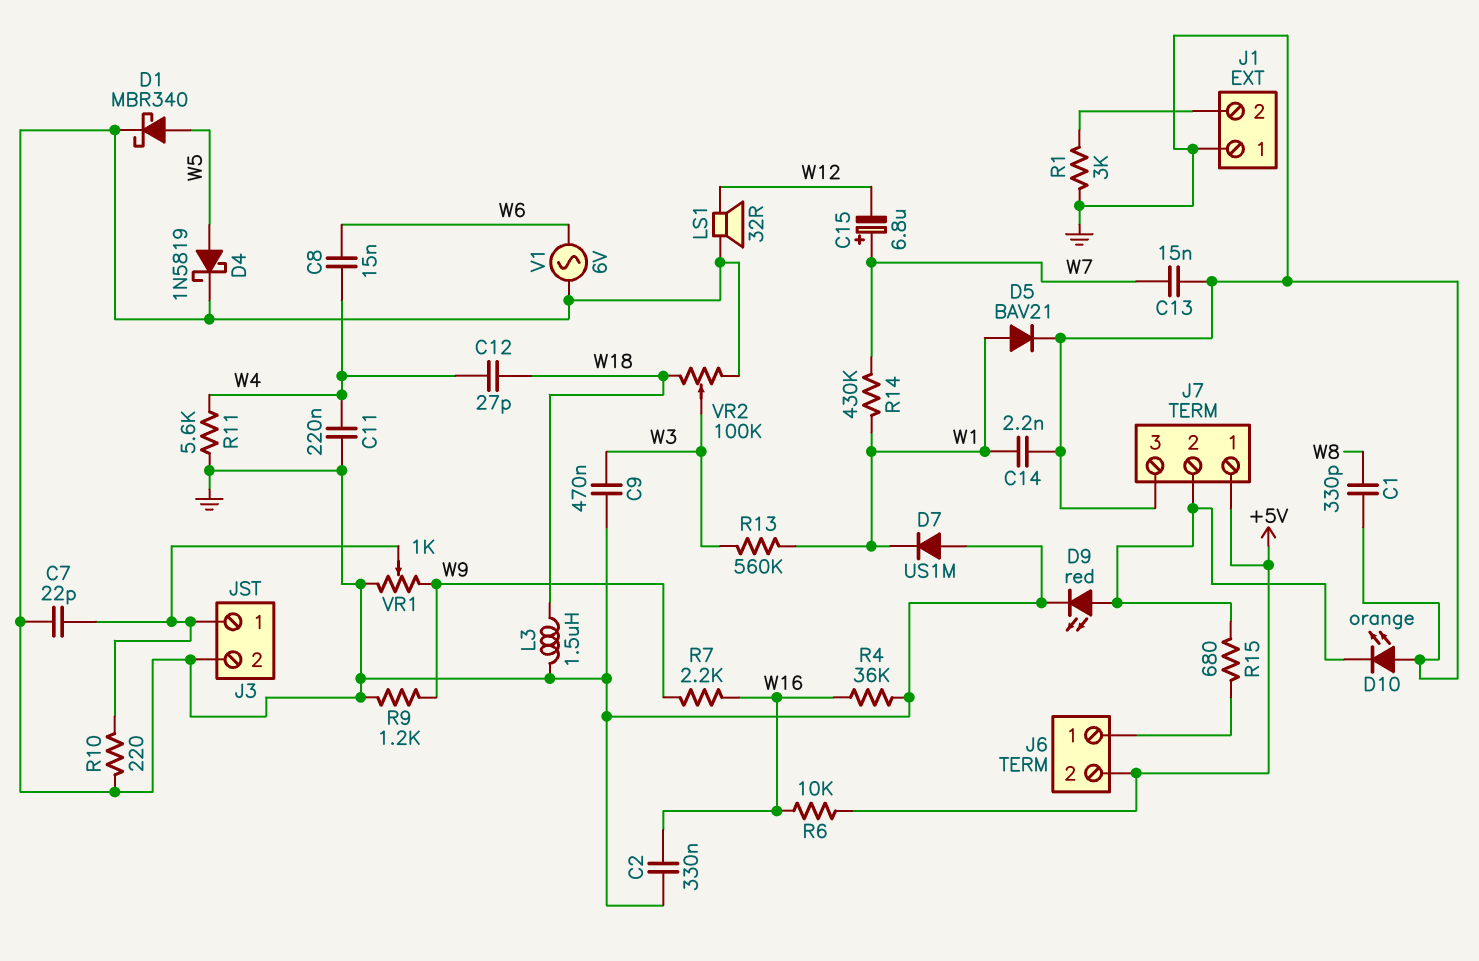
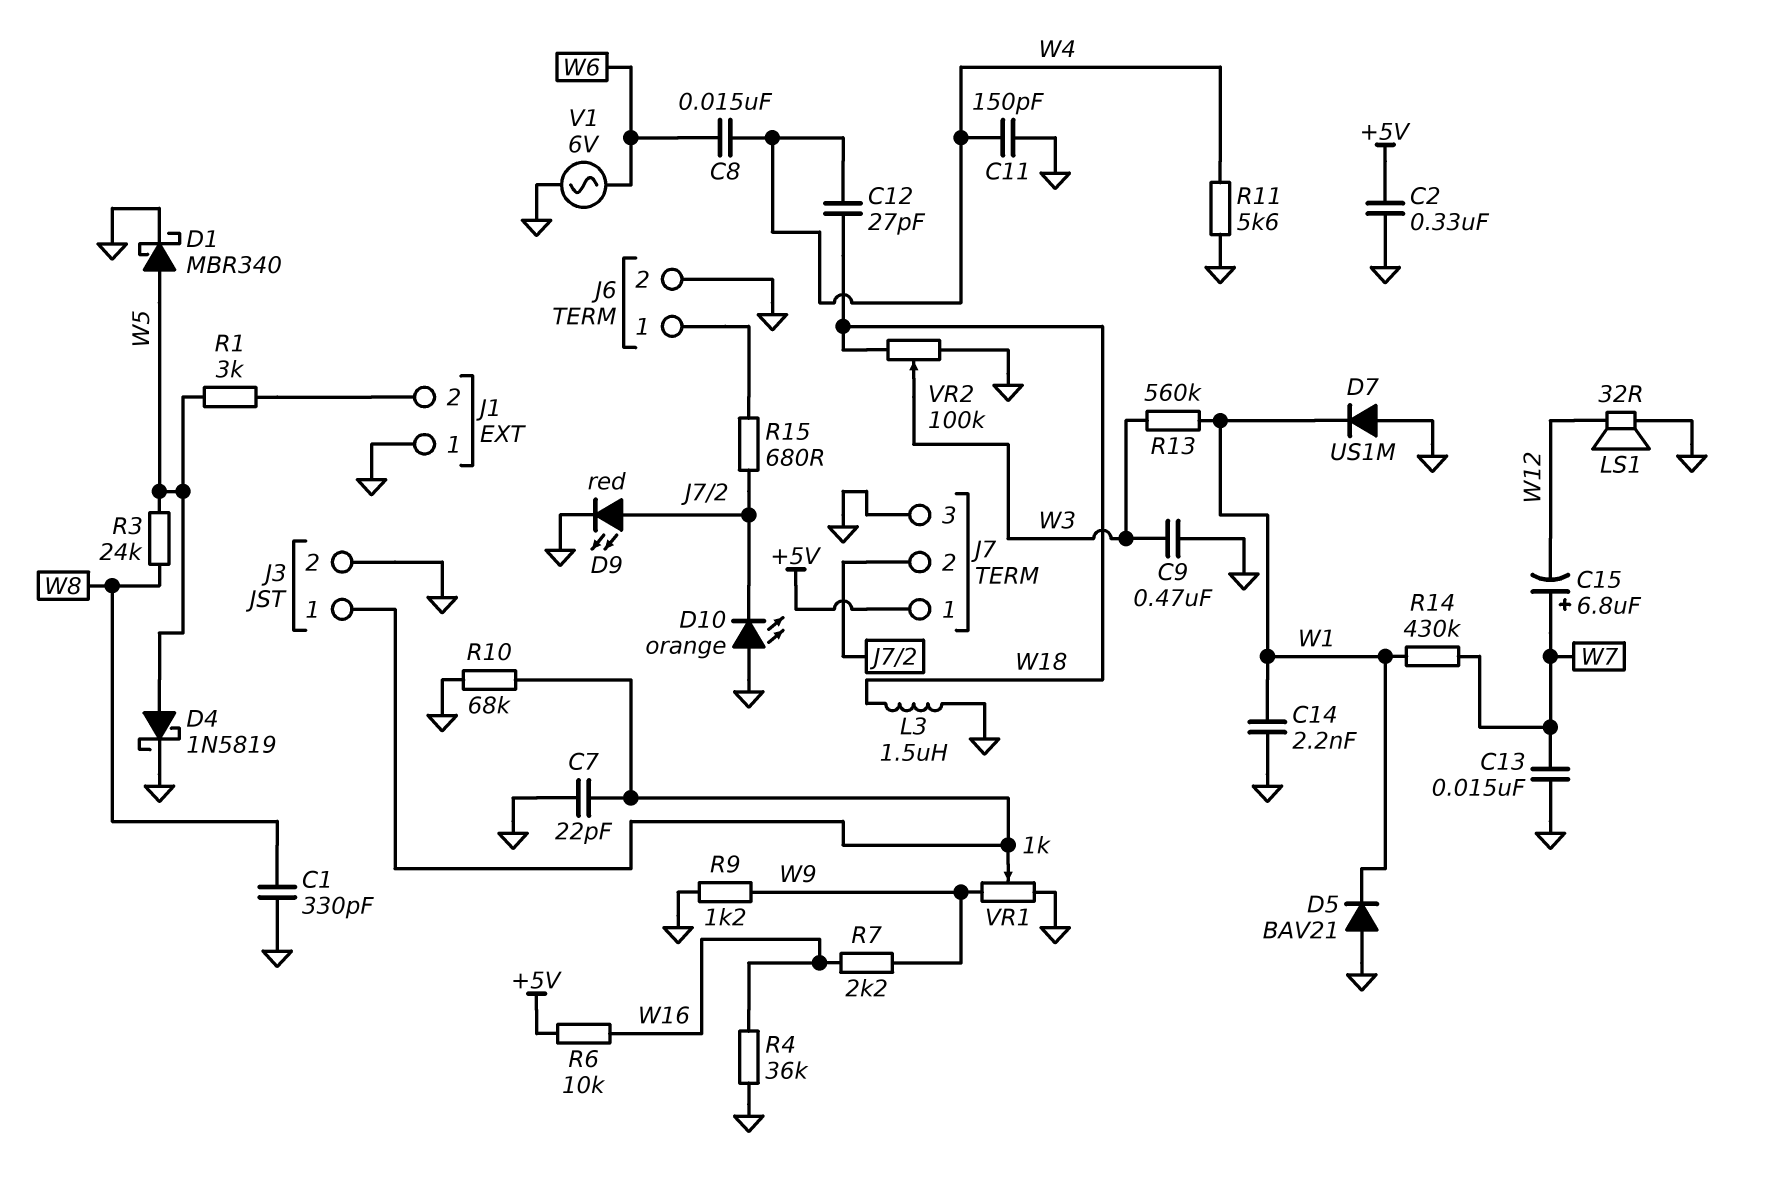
C2: 330nF (GND, W16) -> 330nF (+5V, GND)
C11: 220nF (GND, W4) -> 150pF (GND, W4)
D5: diode BAV21 (A W1, K GND) -> diode BAV21 (A GND, K W1)
J6 pin 2: +5V -> GND
R1: 3k (GND, J1/2) -> 3k (J1/2, W5)
R3: none -> 24k (W5, W8)
R10: 220 (GND, J3/1) -> 68k (GND, J3/1)

